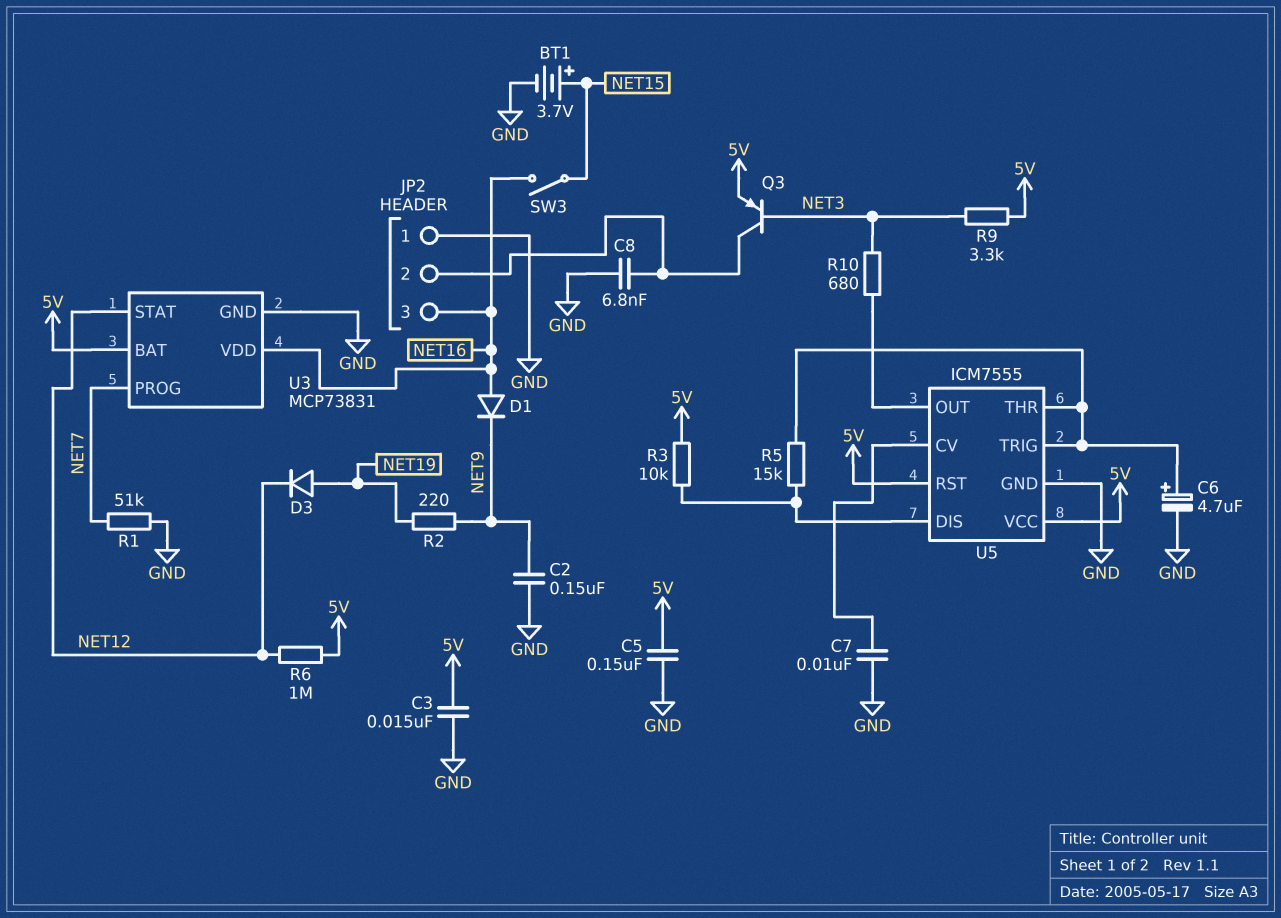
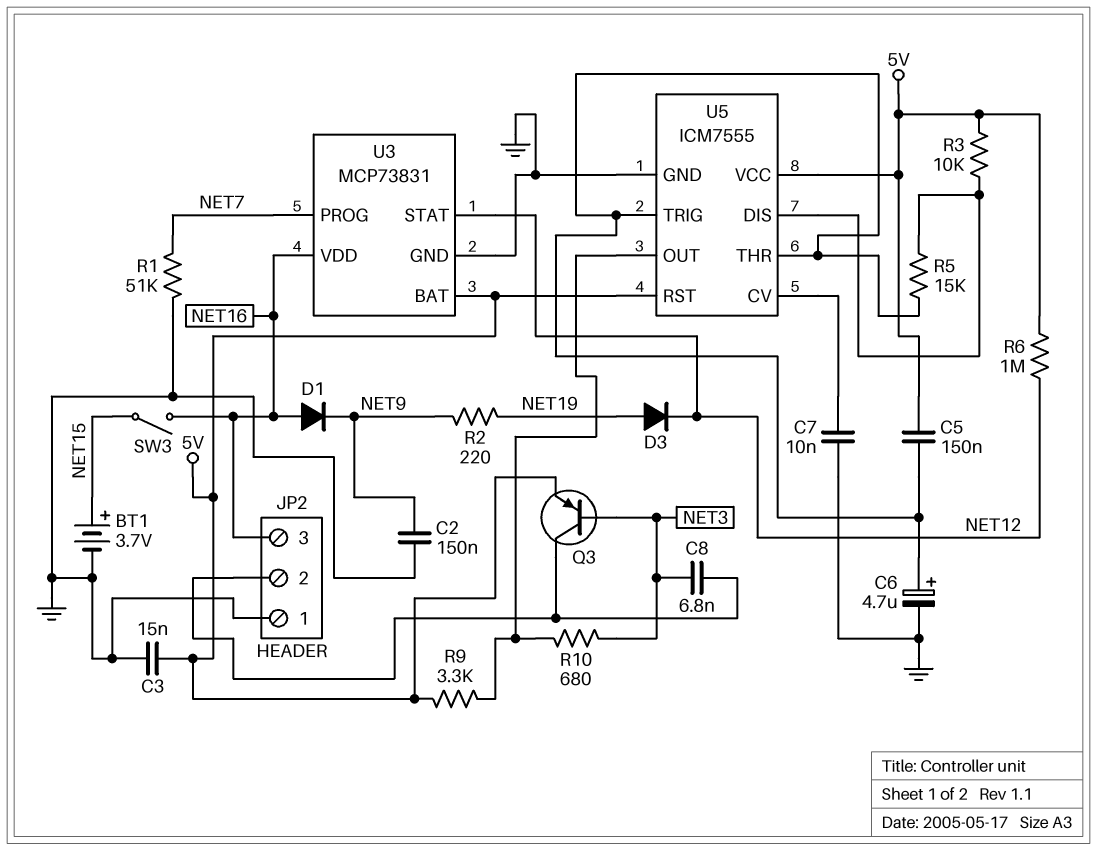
C5: 150nF (5V, GND) -> 150nF (5V, U5/THR)
C8: 6.8nF (GND, JP2/2) -> 6.8nF (JP2/2, NET3)
R9: 3.3k (5V, NET3) -> 3.3k (5V, U5/OUT)

